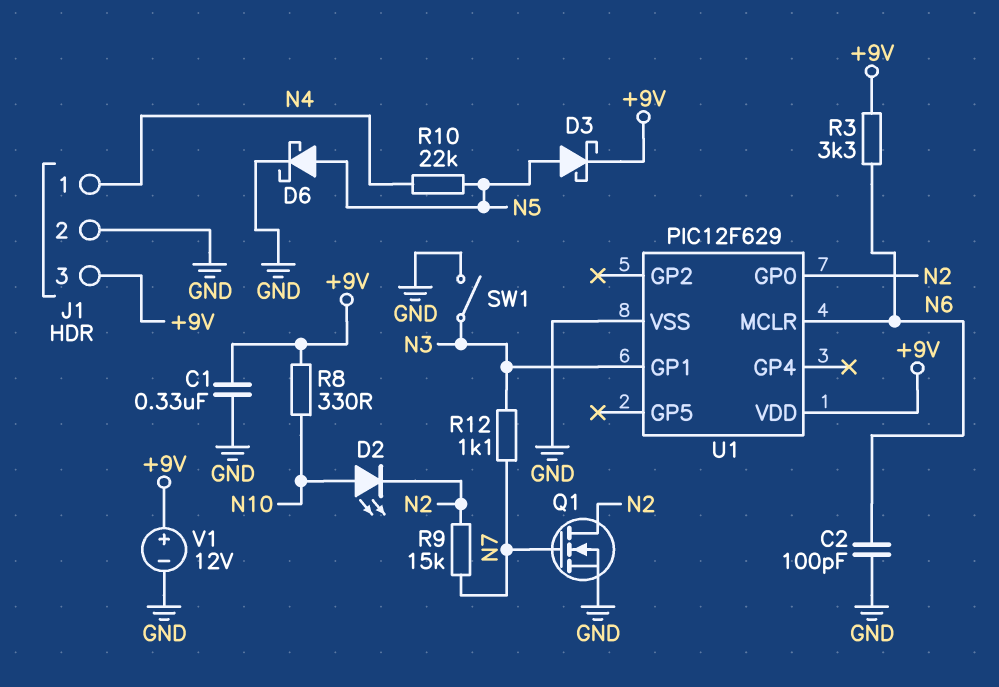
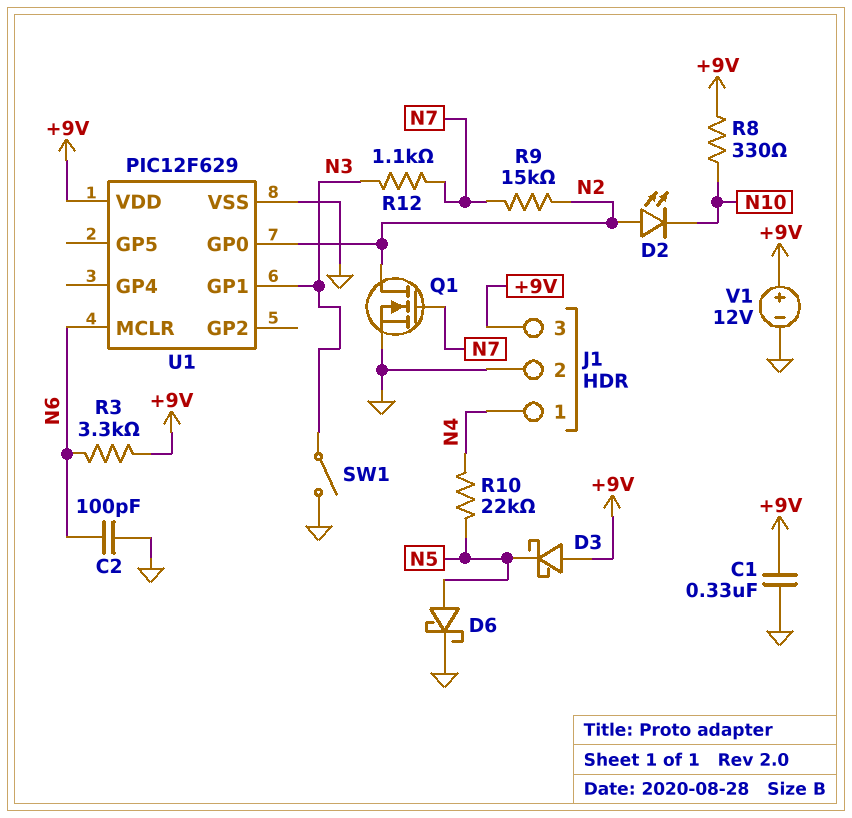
D2: LED (A N10, K N2) -> LED (A N2, K N10)
D3: schottky (A N5, K +9V) -> schottky (A +9V, K N5)

